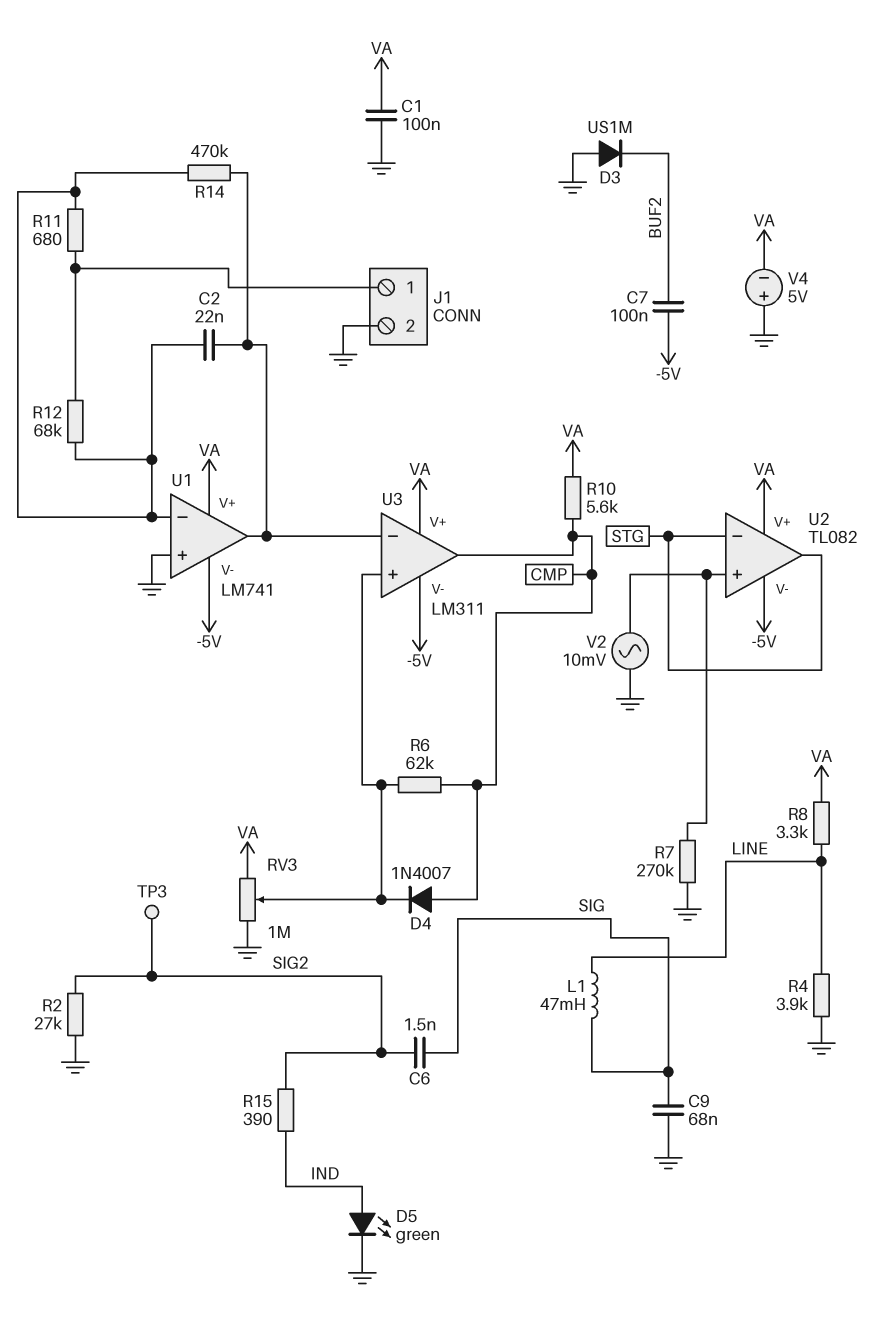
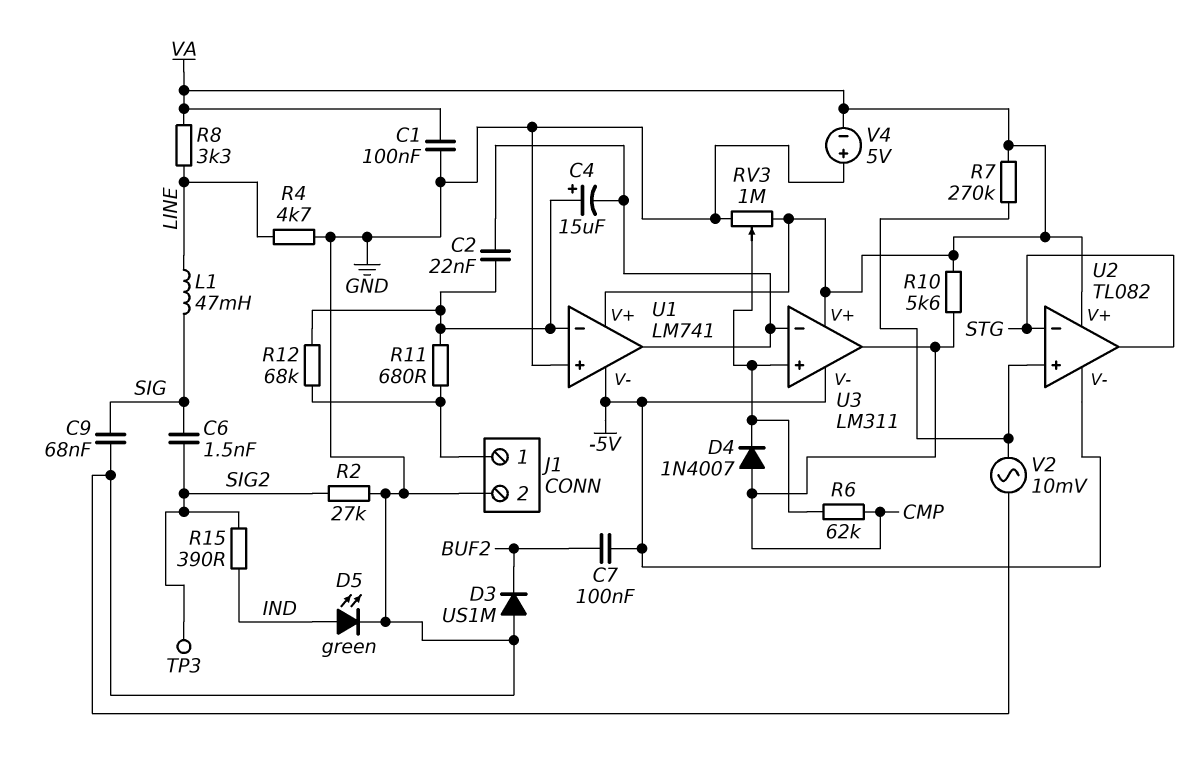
C4: none -> 15uF (plus U1/in-, minus U1/out)
R4: 3.9k (GND, LINE) -> 4.7k (GND, LINE)
R7: 270k (GND, U2/in+) -> 270k (U2/in+, VA)
R14: 470k (U1/in-, U1/out) -> none

